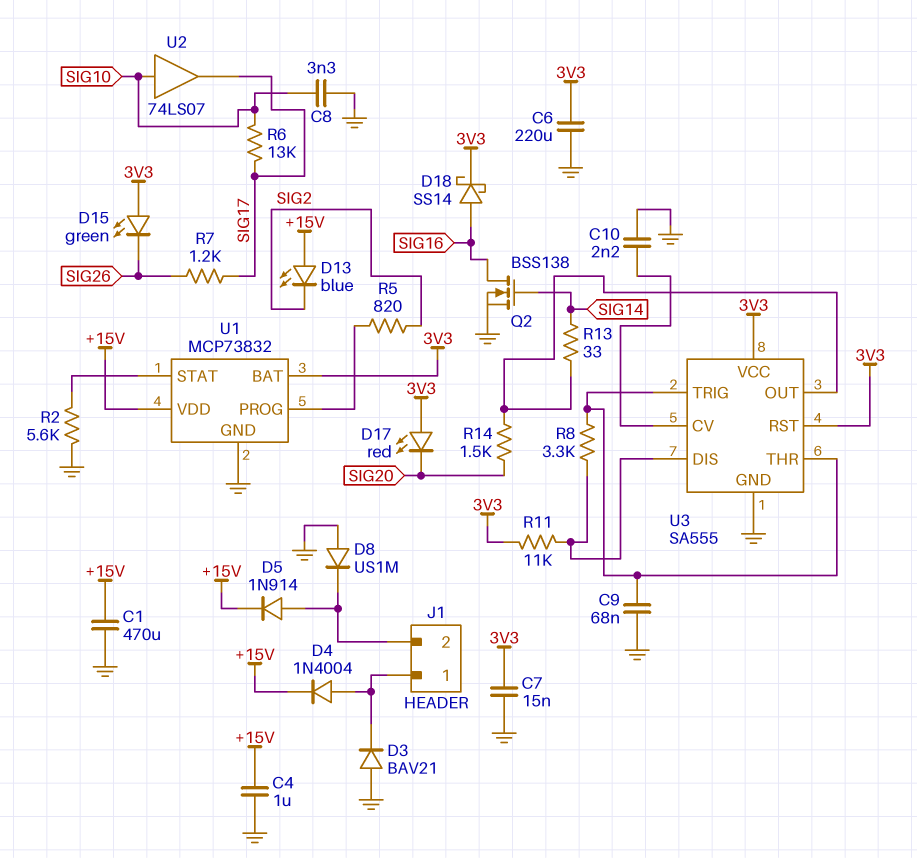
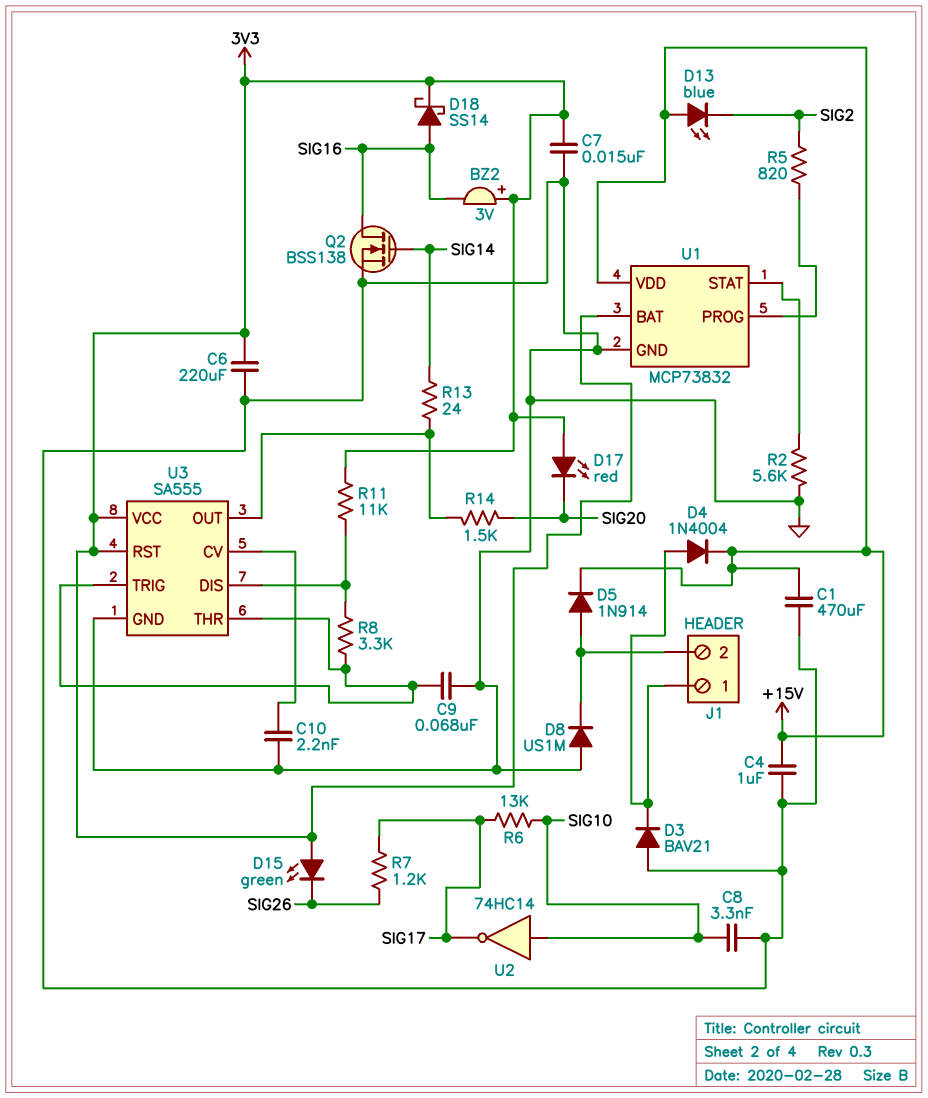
BZ2: none -> buzzer 3V (plus 3V3, minus SIG16)
R13: 33 (SIG14, U3/OUT) -> 24 (SIG14, U3/OUT)
U2: buffer 74LS07 (in SIG10, out SIG17) -> NOT 74HC14 (in SIG10, out SIG17)

